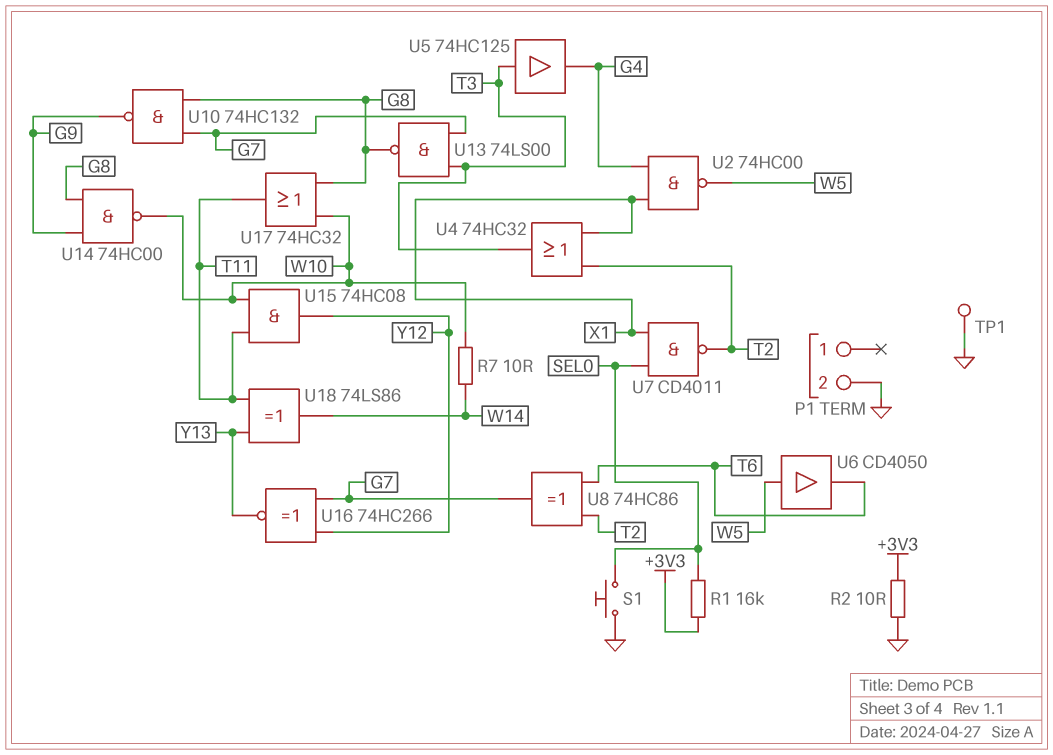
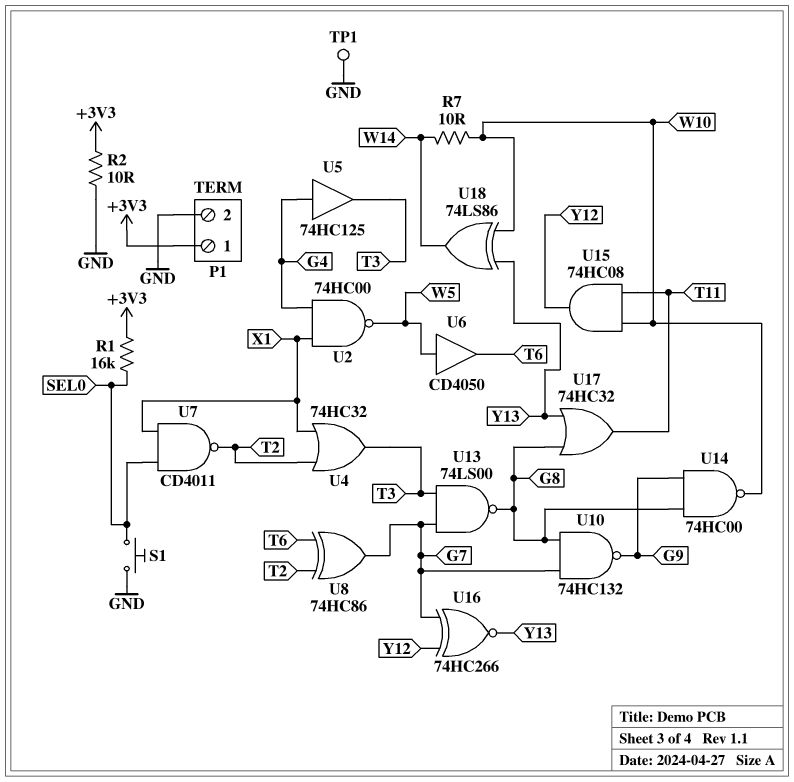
P1 pin 1: none -> +3V3
U5: buffer 74HC125 (in T3, out G4) -> buffer 74HC125 (in G4, out T3)
U17: OR 74HC32 (in G8, in W10, out T11) -> OR 74HC32 (in G8, in Y13, out T11)
U18: XOR 74LS86 (in T11, in Y13, out W14) -> XOR 74LS86 (in W10, in Y13, out W14)

